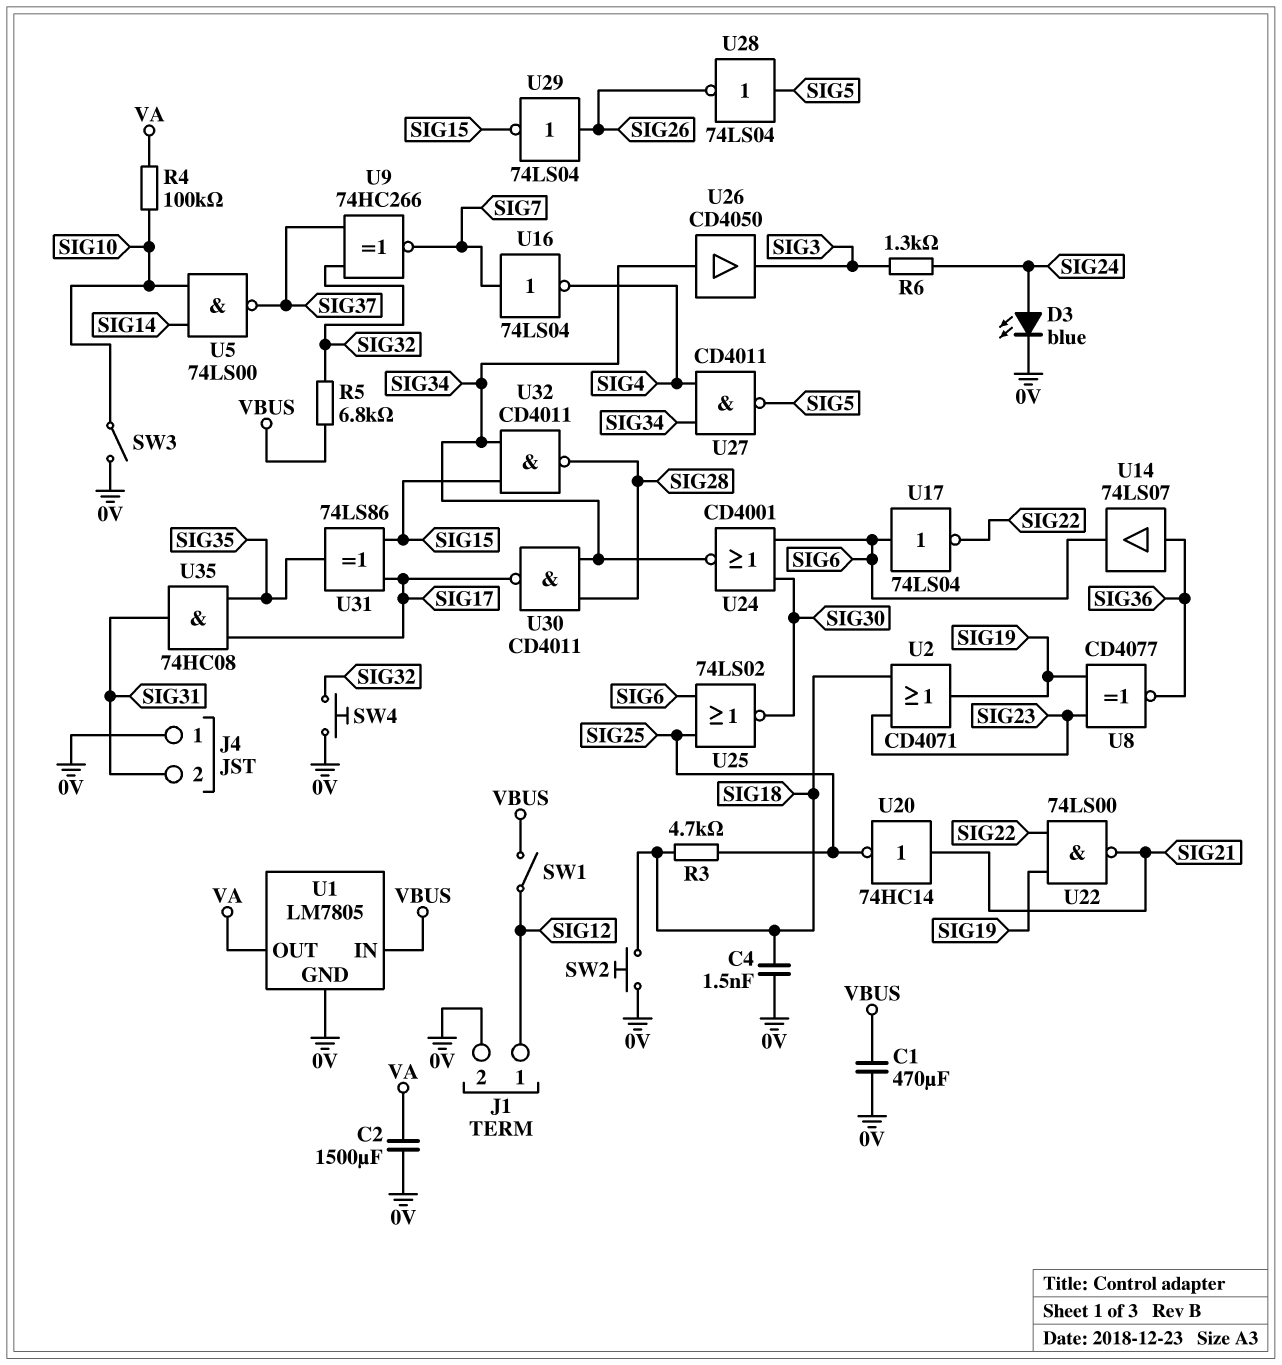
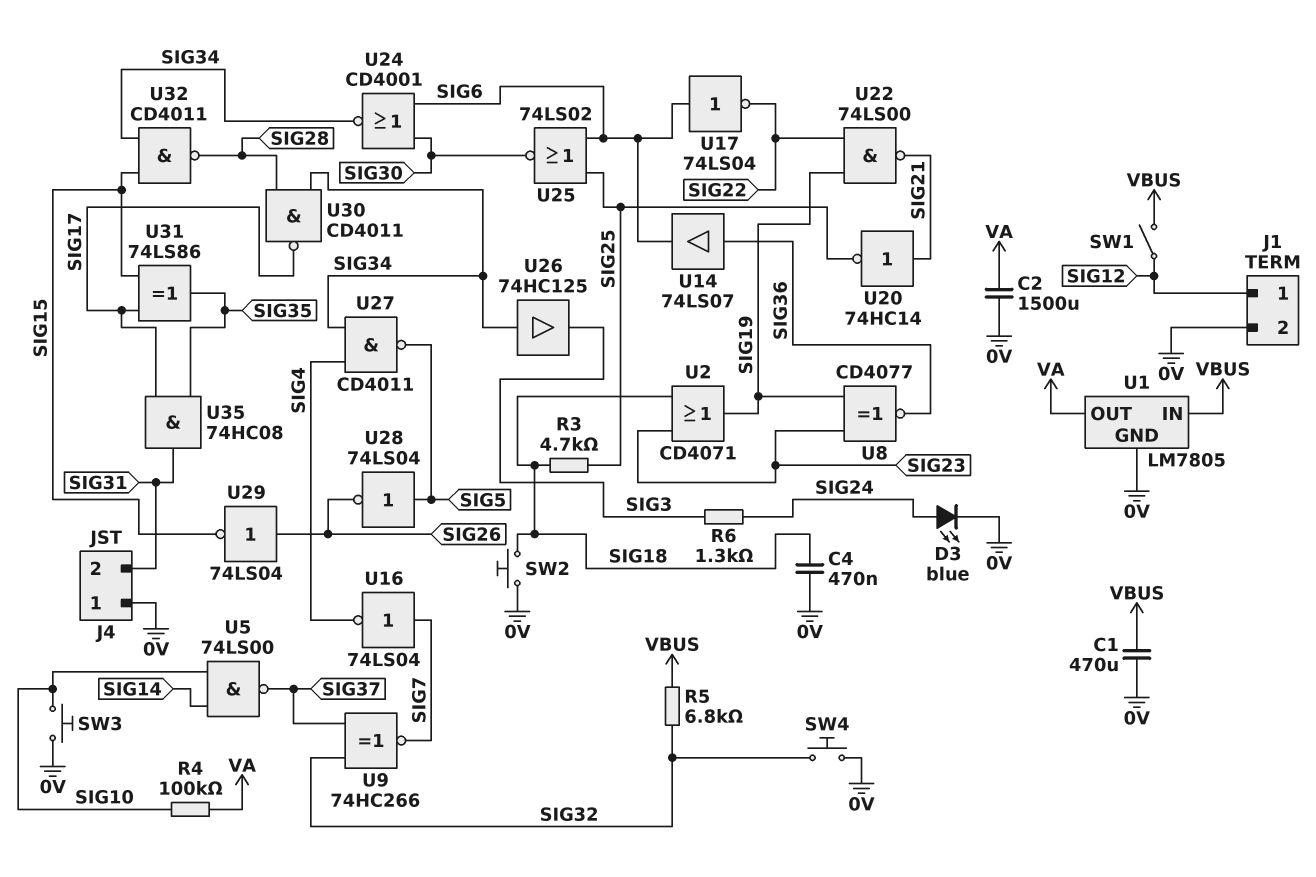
C4: 1.5nF (0V, SIG18) -> 470nF (0V, SIG18)
SW3: switch (0V, SIG10) -> button (0V, SIG10)
U26: buffer CD4050 (in SIG34, out SIG3) -> buffer 74HC125 (in SIG34, out SIG3)

